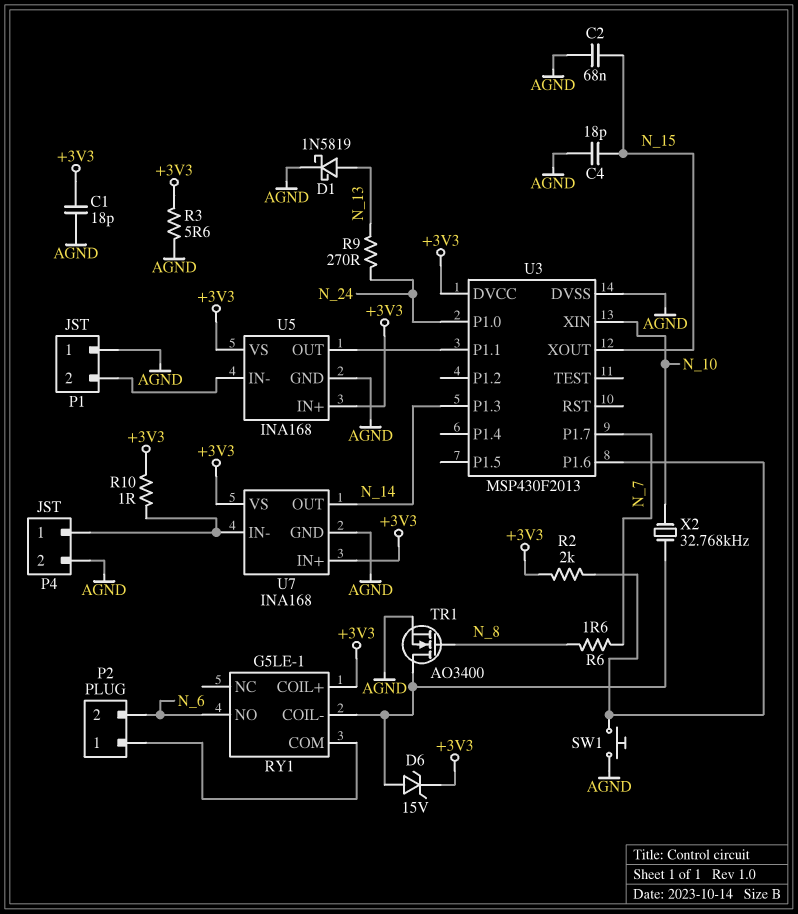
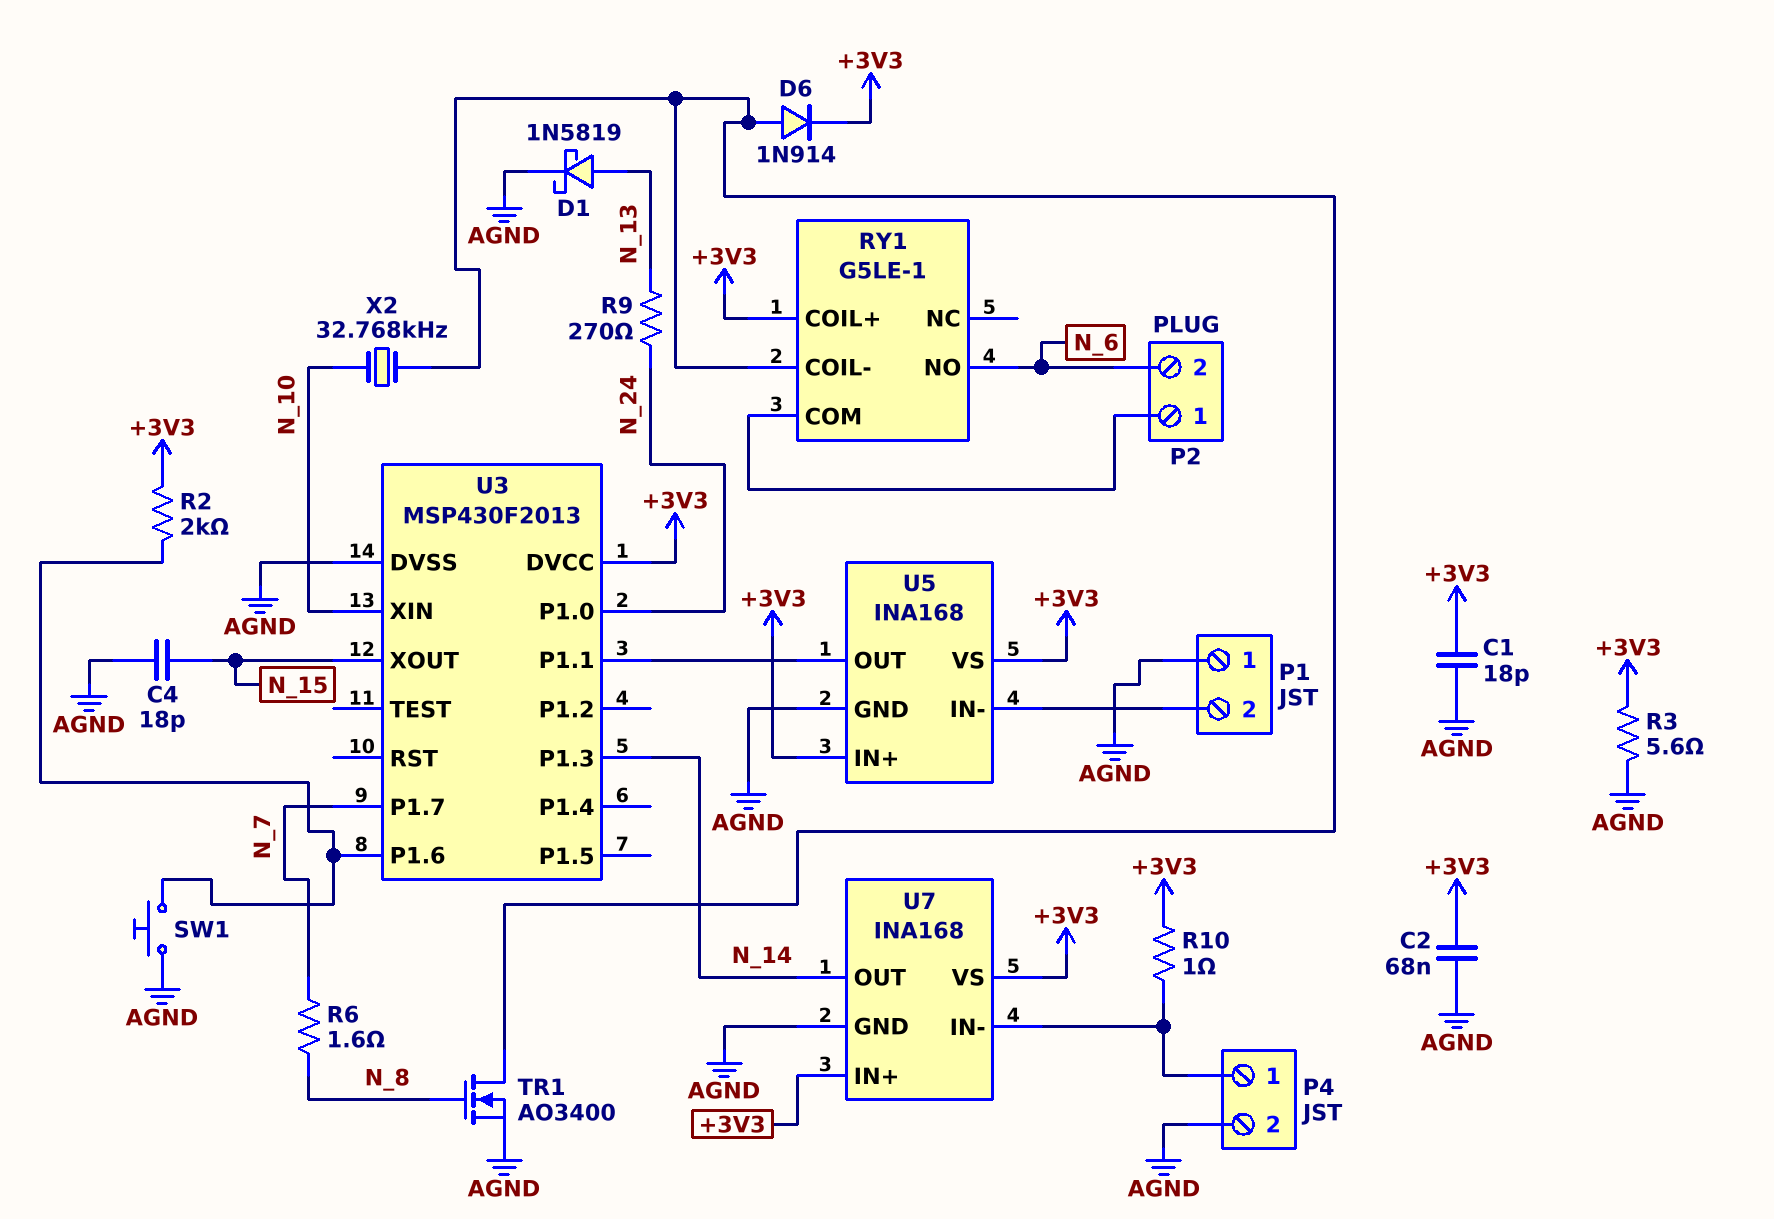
C2: 68nF (AGND, N_15) -> 68nF (+3V3, AGND)
D6: zener 15V (A RY1/COIL-, K +3V3) -> diode 1N914 (A RY1/COIL-, K +3V3)

